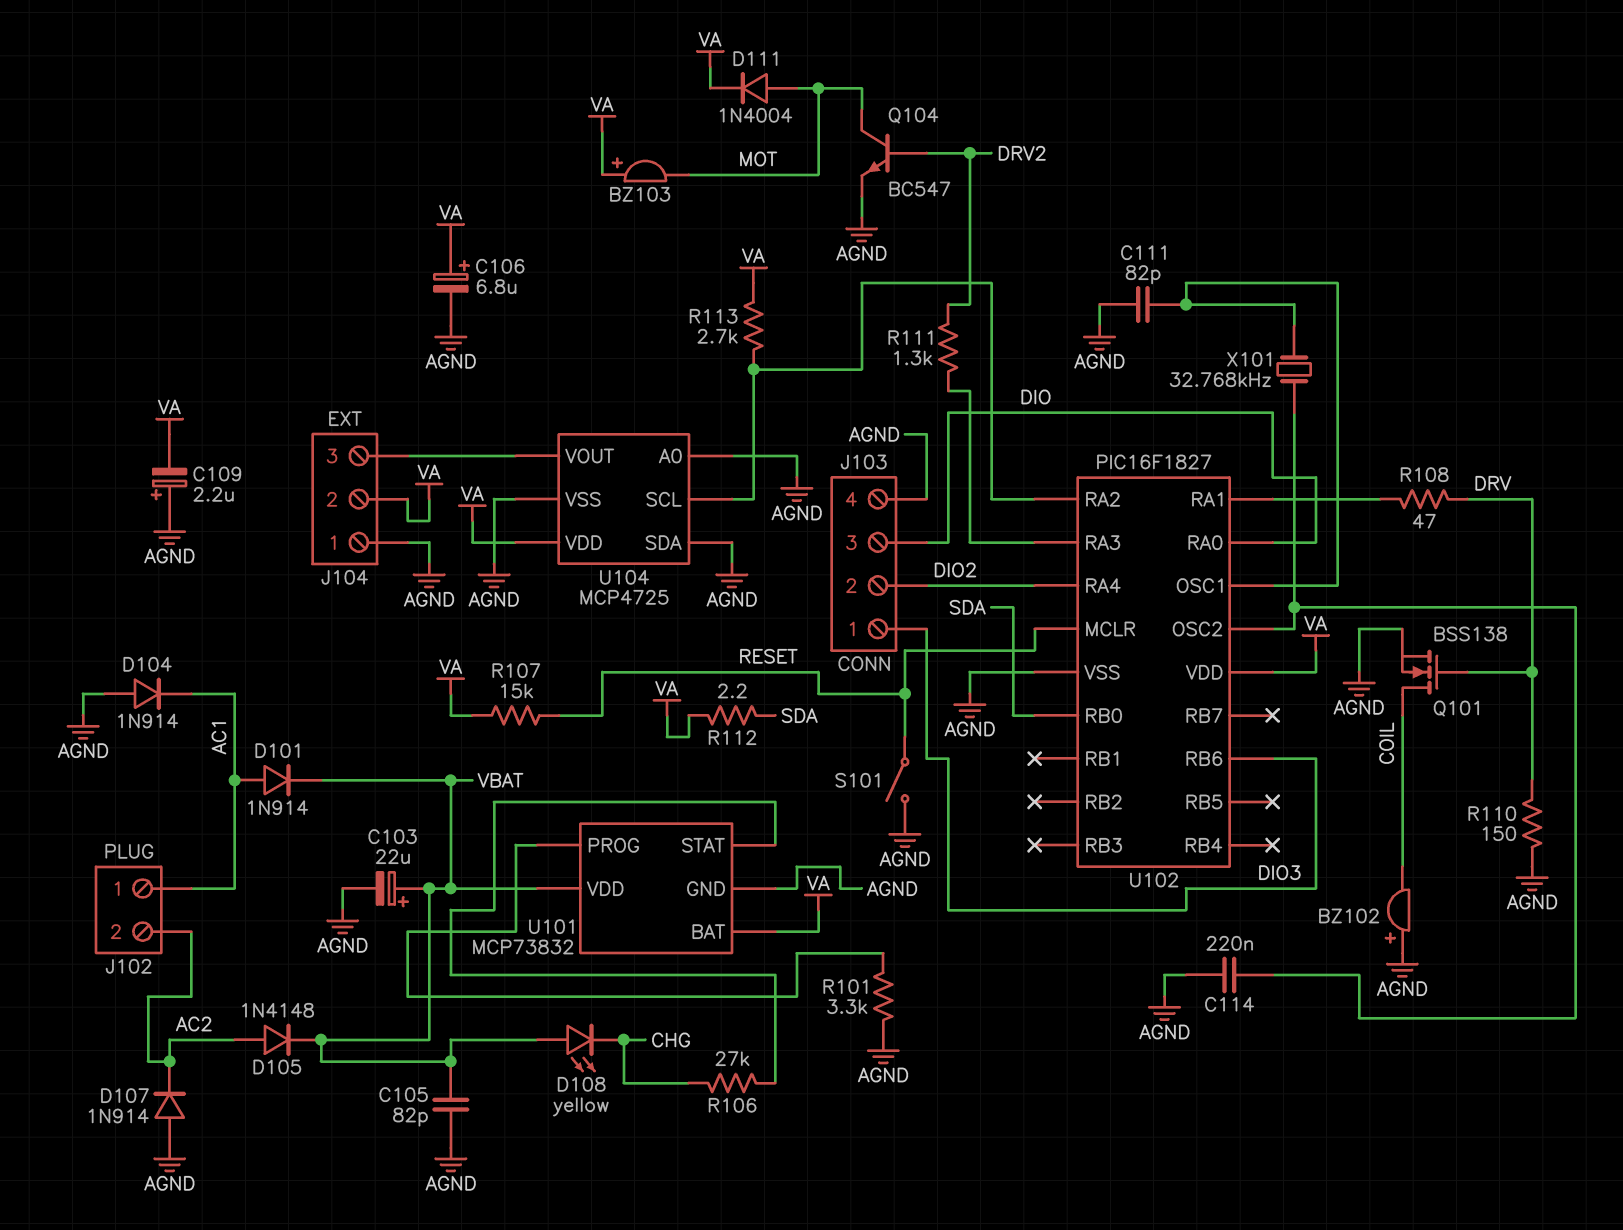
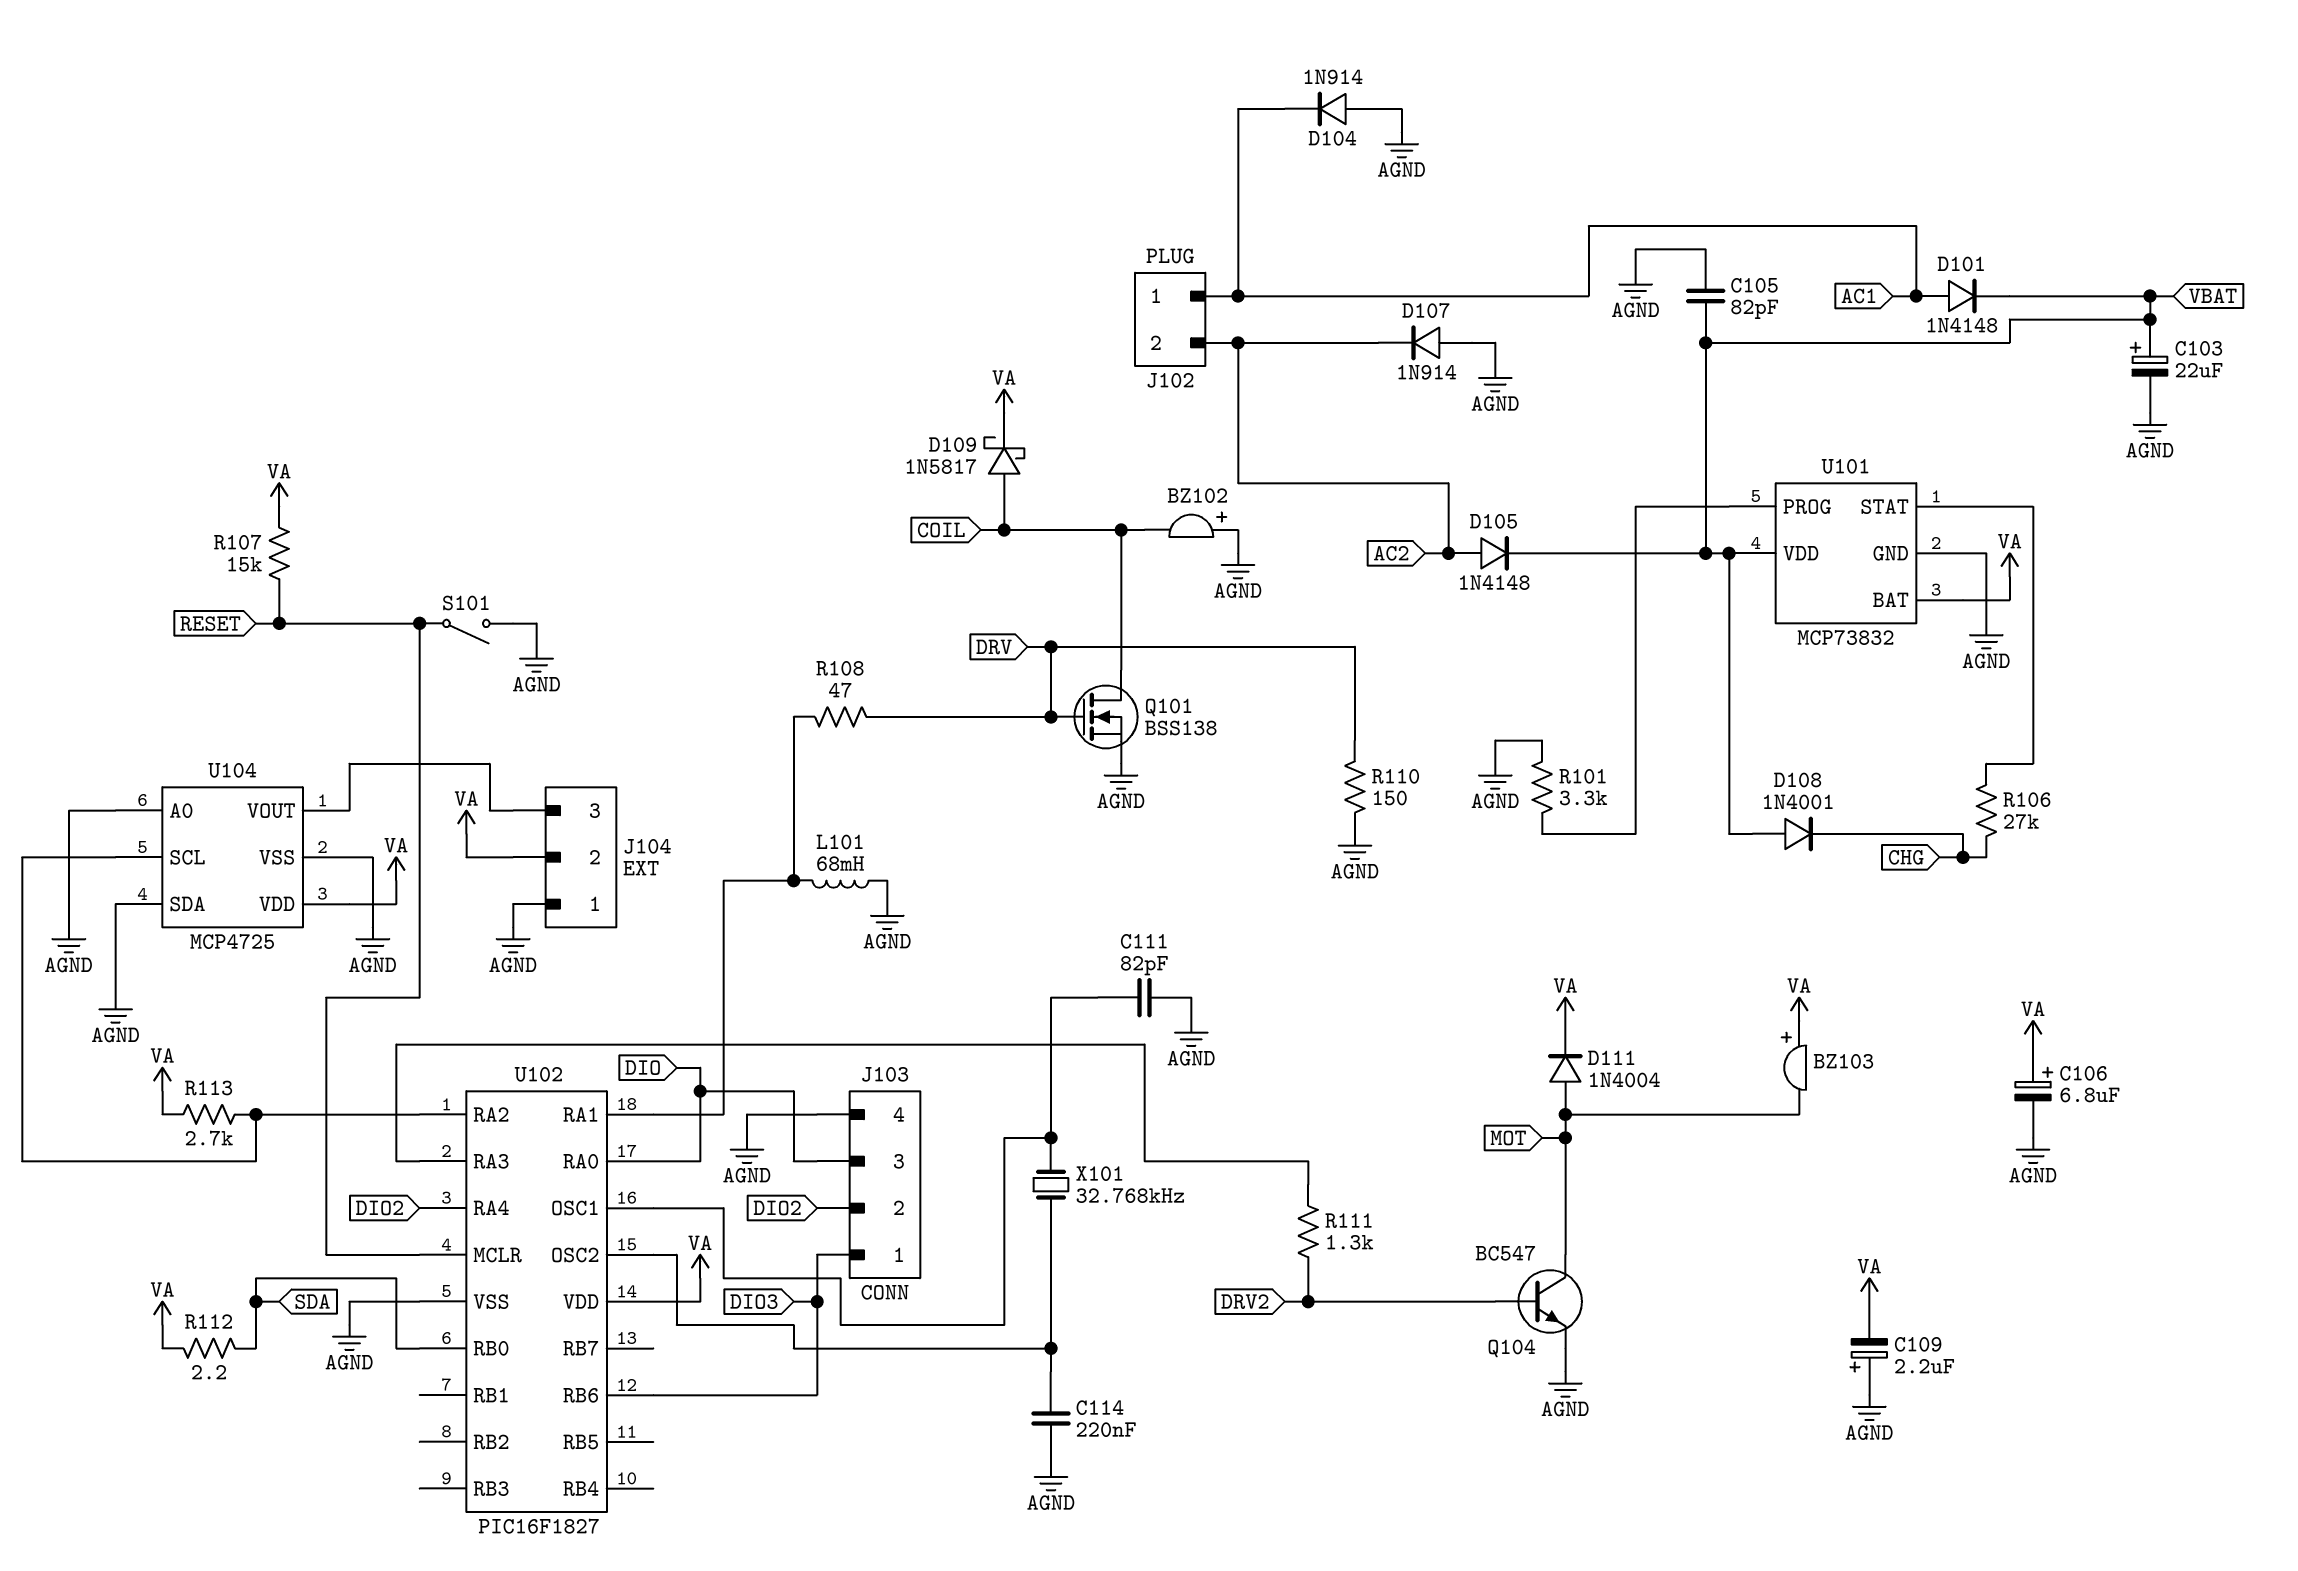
D101: diode 1N914 (A AC1, K VBAT) -> diode 1N4148 (A AC1, K VBAT)
D108: LED yellow (A VBAT, K CHG) -> diode 1N4001 (A VBAT, K CHG)
D109: none -> schottky 1N5817 (A COIL, K VA)
L101: none -> 68mH (AGND, U102/RA1)

